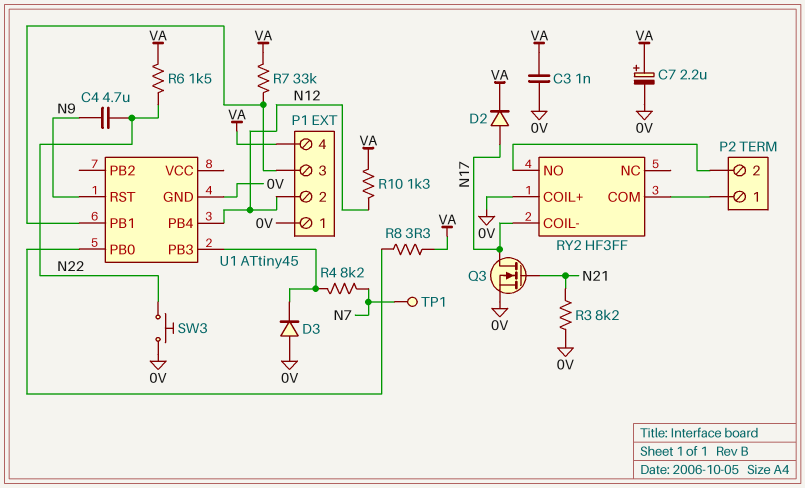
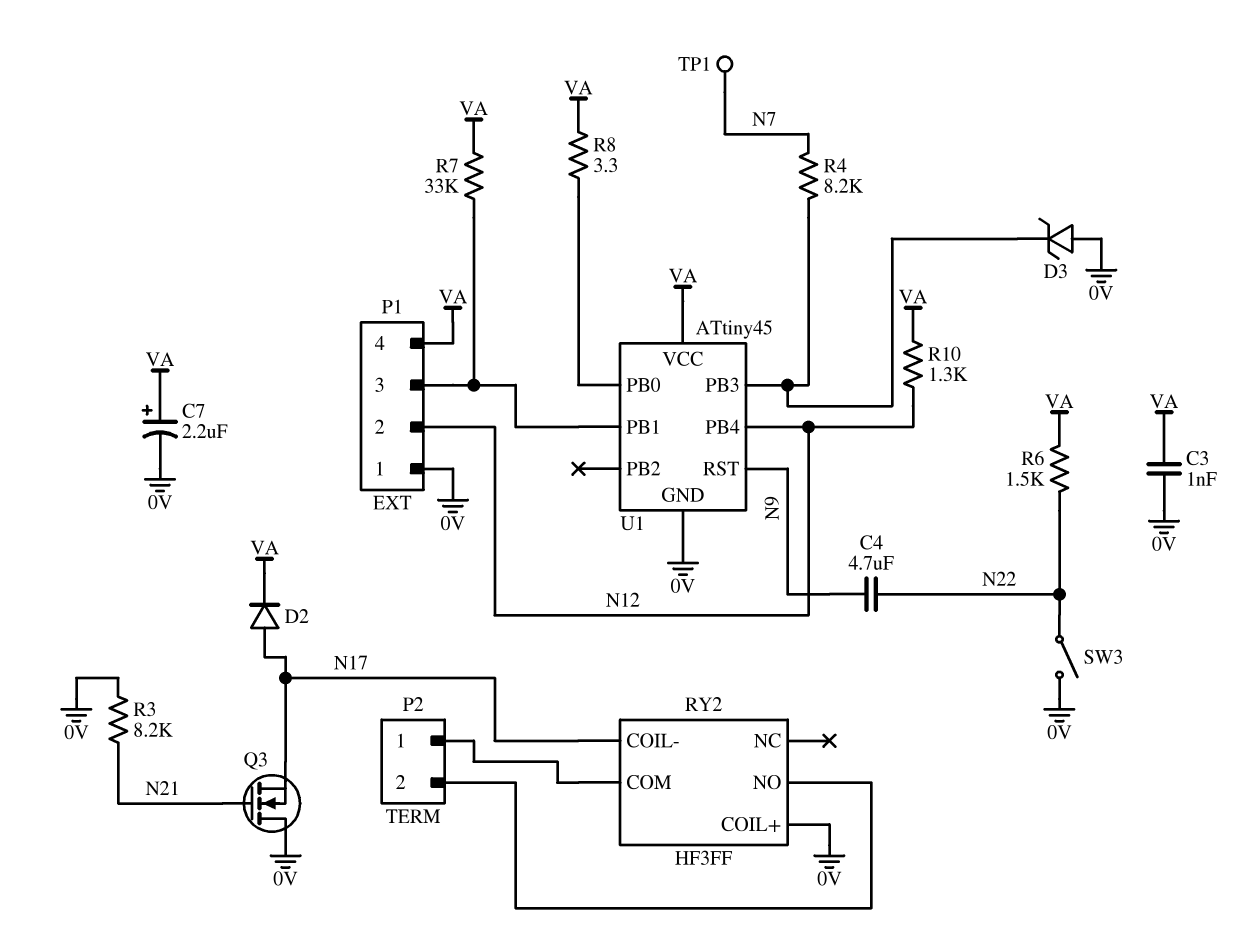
D3: diode (A 0V, K U1/PB3) -> zener (A 0V, K U1/PB3)
Q3: NMOS (G N21, D N17, S 0V) -> NMOS (G N21, D 0V, S N17)
SW3: button (0V, N22) -> switch (0V, N22)
U1 pin VCC: none -> VA

